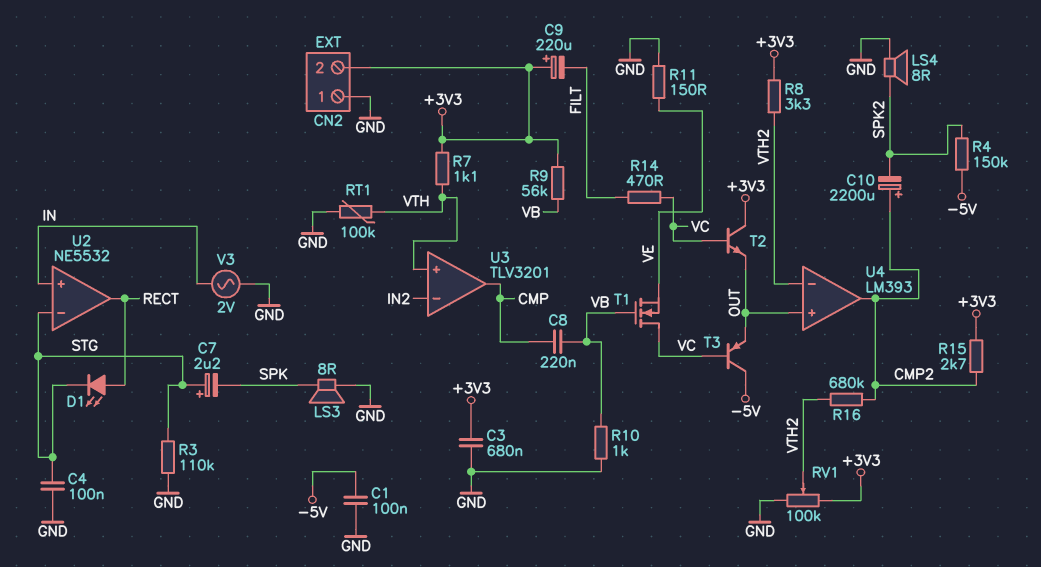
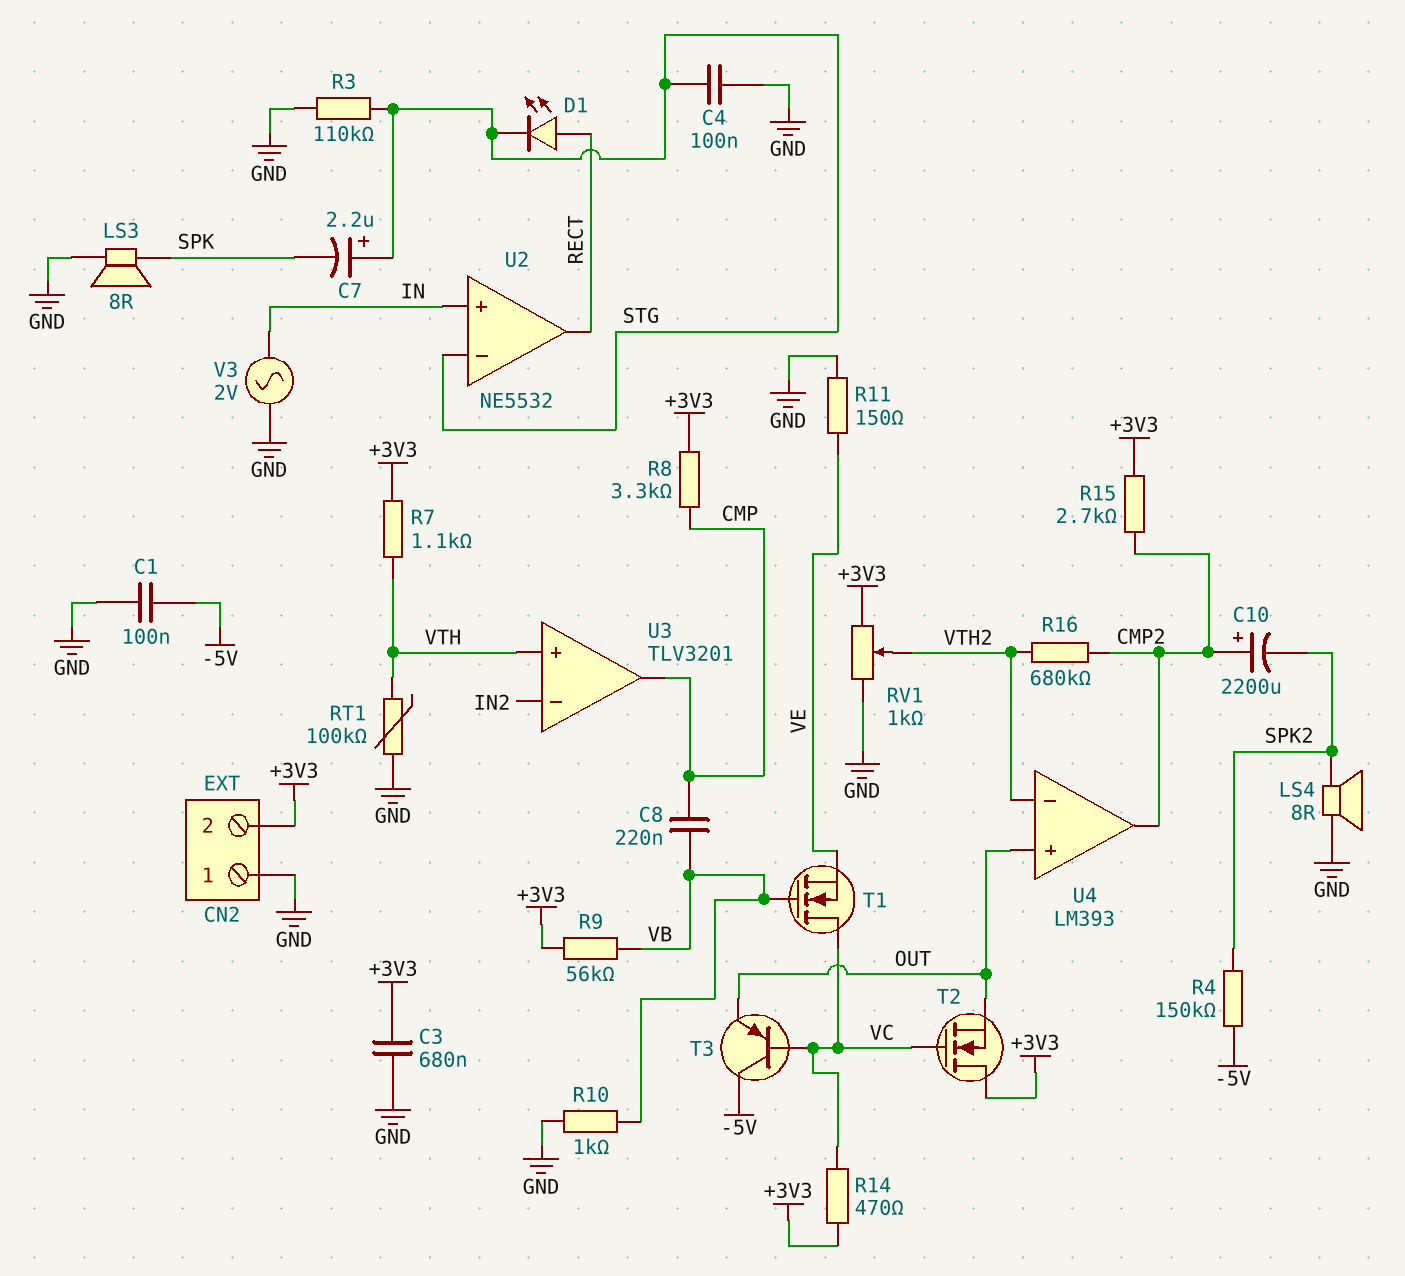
C9: 220uF (plus +3V3, minus FILT) -> none
R8: 3.3k (+3V3, VTH2) -> 3.3k (+3V3, CMP)
R14: 470 (FILT, VC) -> 470 (+3V3, VC)
RV1: 100k (+3V3, GND, wiper VTH2) -> 1k (+3V3, GND, wiper VTH2)
T2: NPN (B VC, C +3V3, E OUT) -> NMOS (G VC, D +3V3, S OUT)

